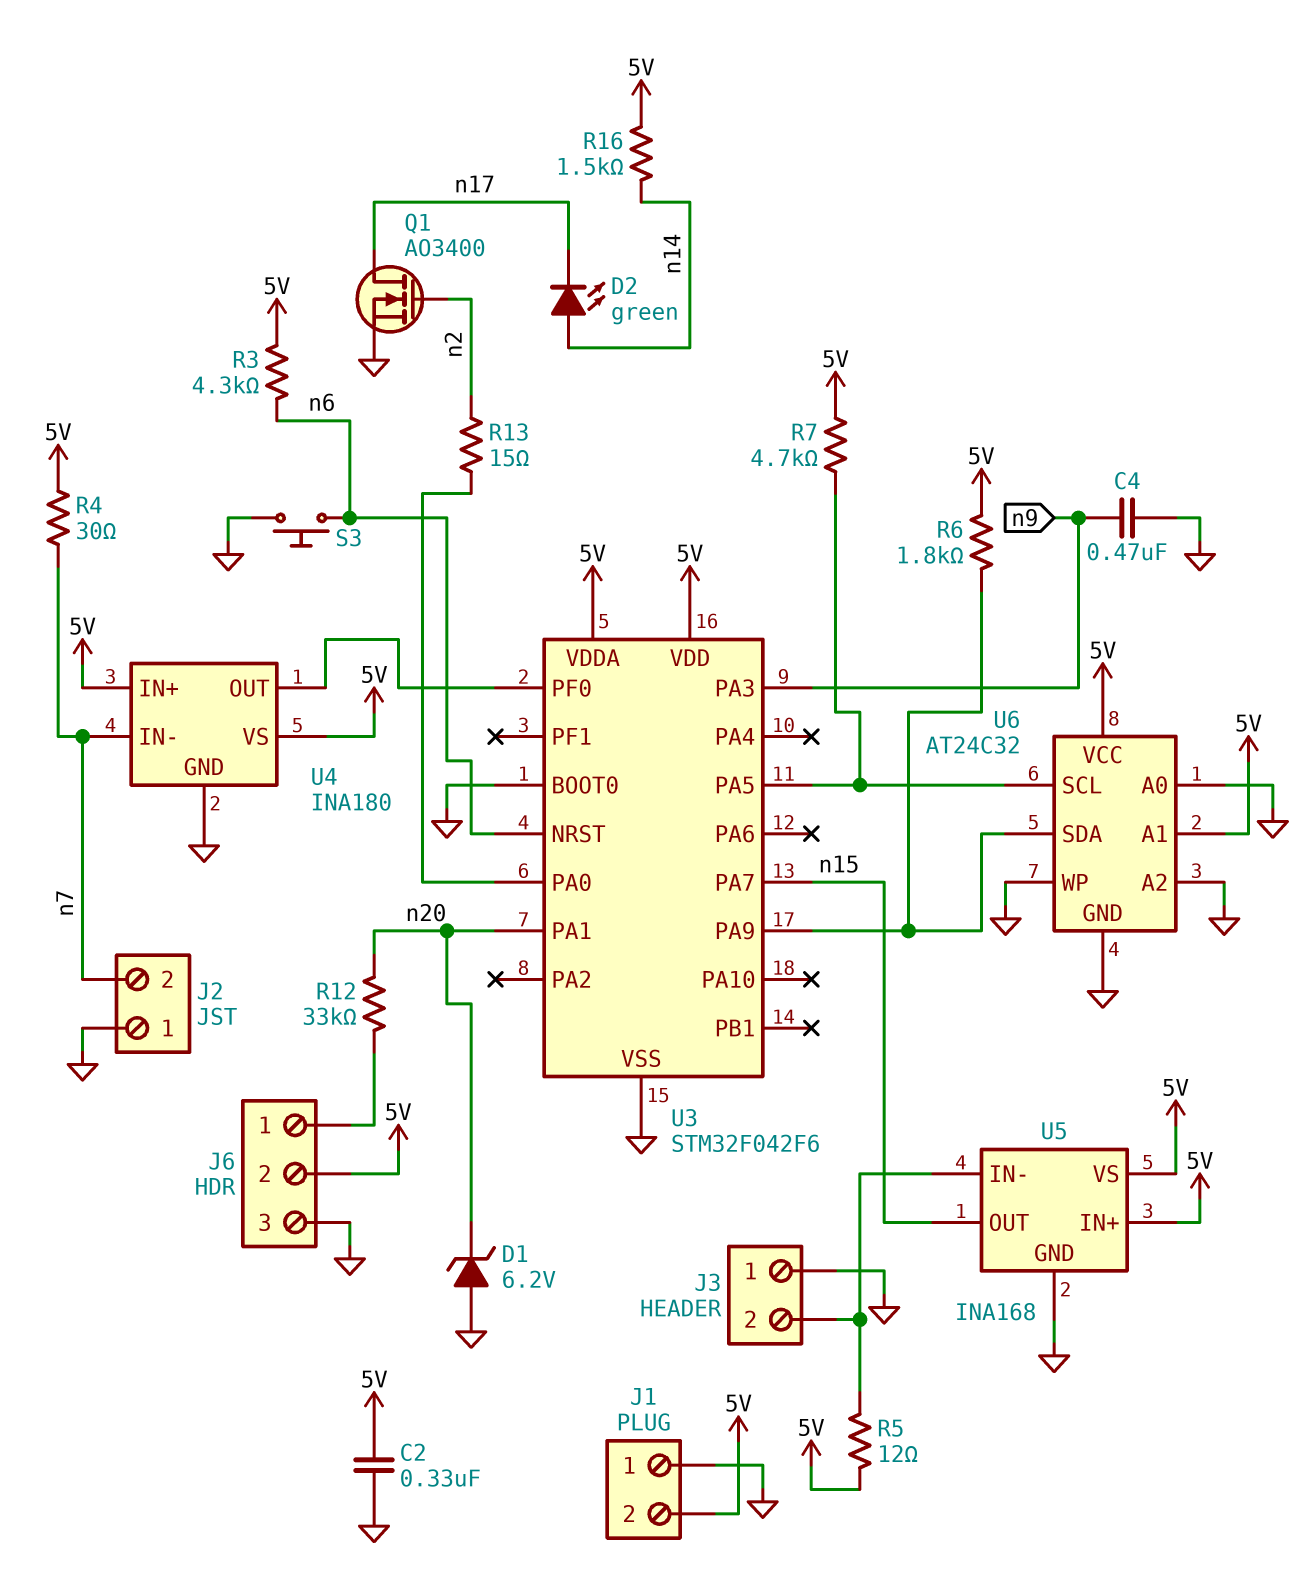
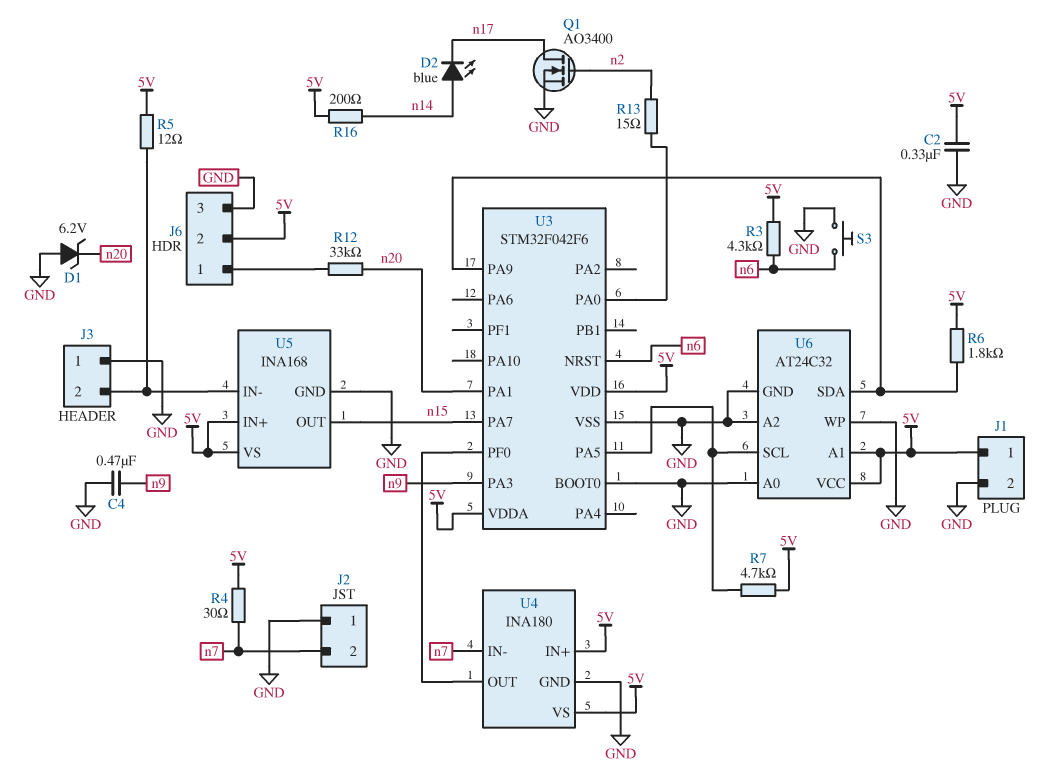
D2: LED green (A n14, K n17) -> LED blue (A n14, K n17)
J1 pin 1: GND -> 5V
J1 pin 2: 5V -> GND
R16: 1.5k (5V, n14) -> 200 (5V, n14)

